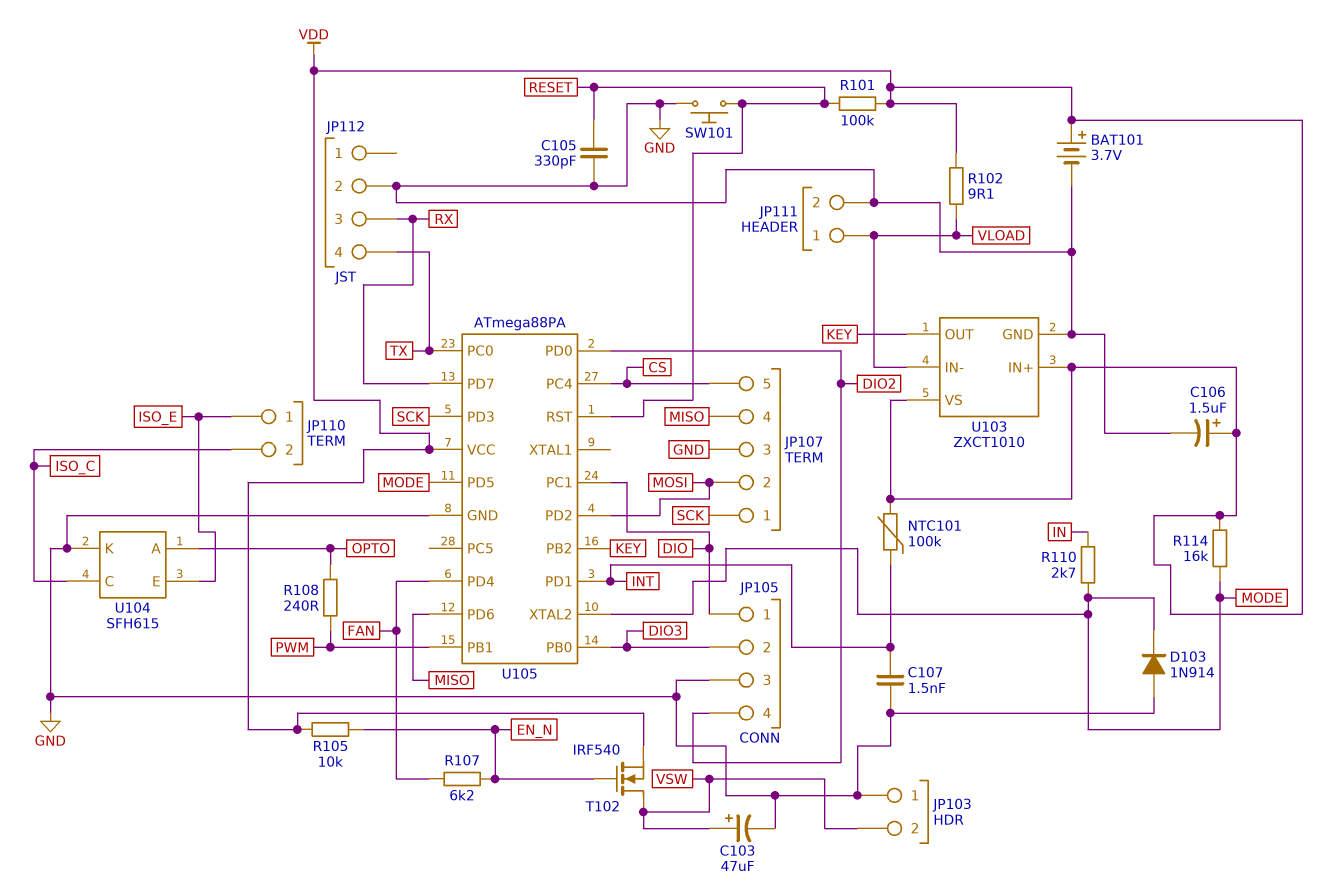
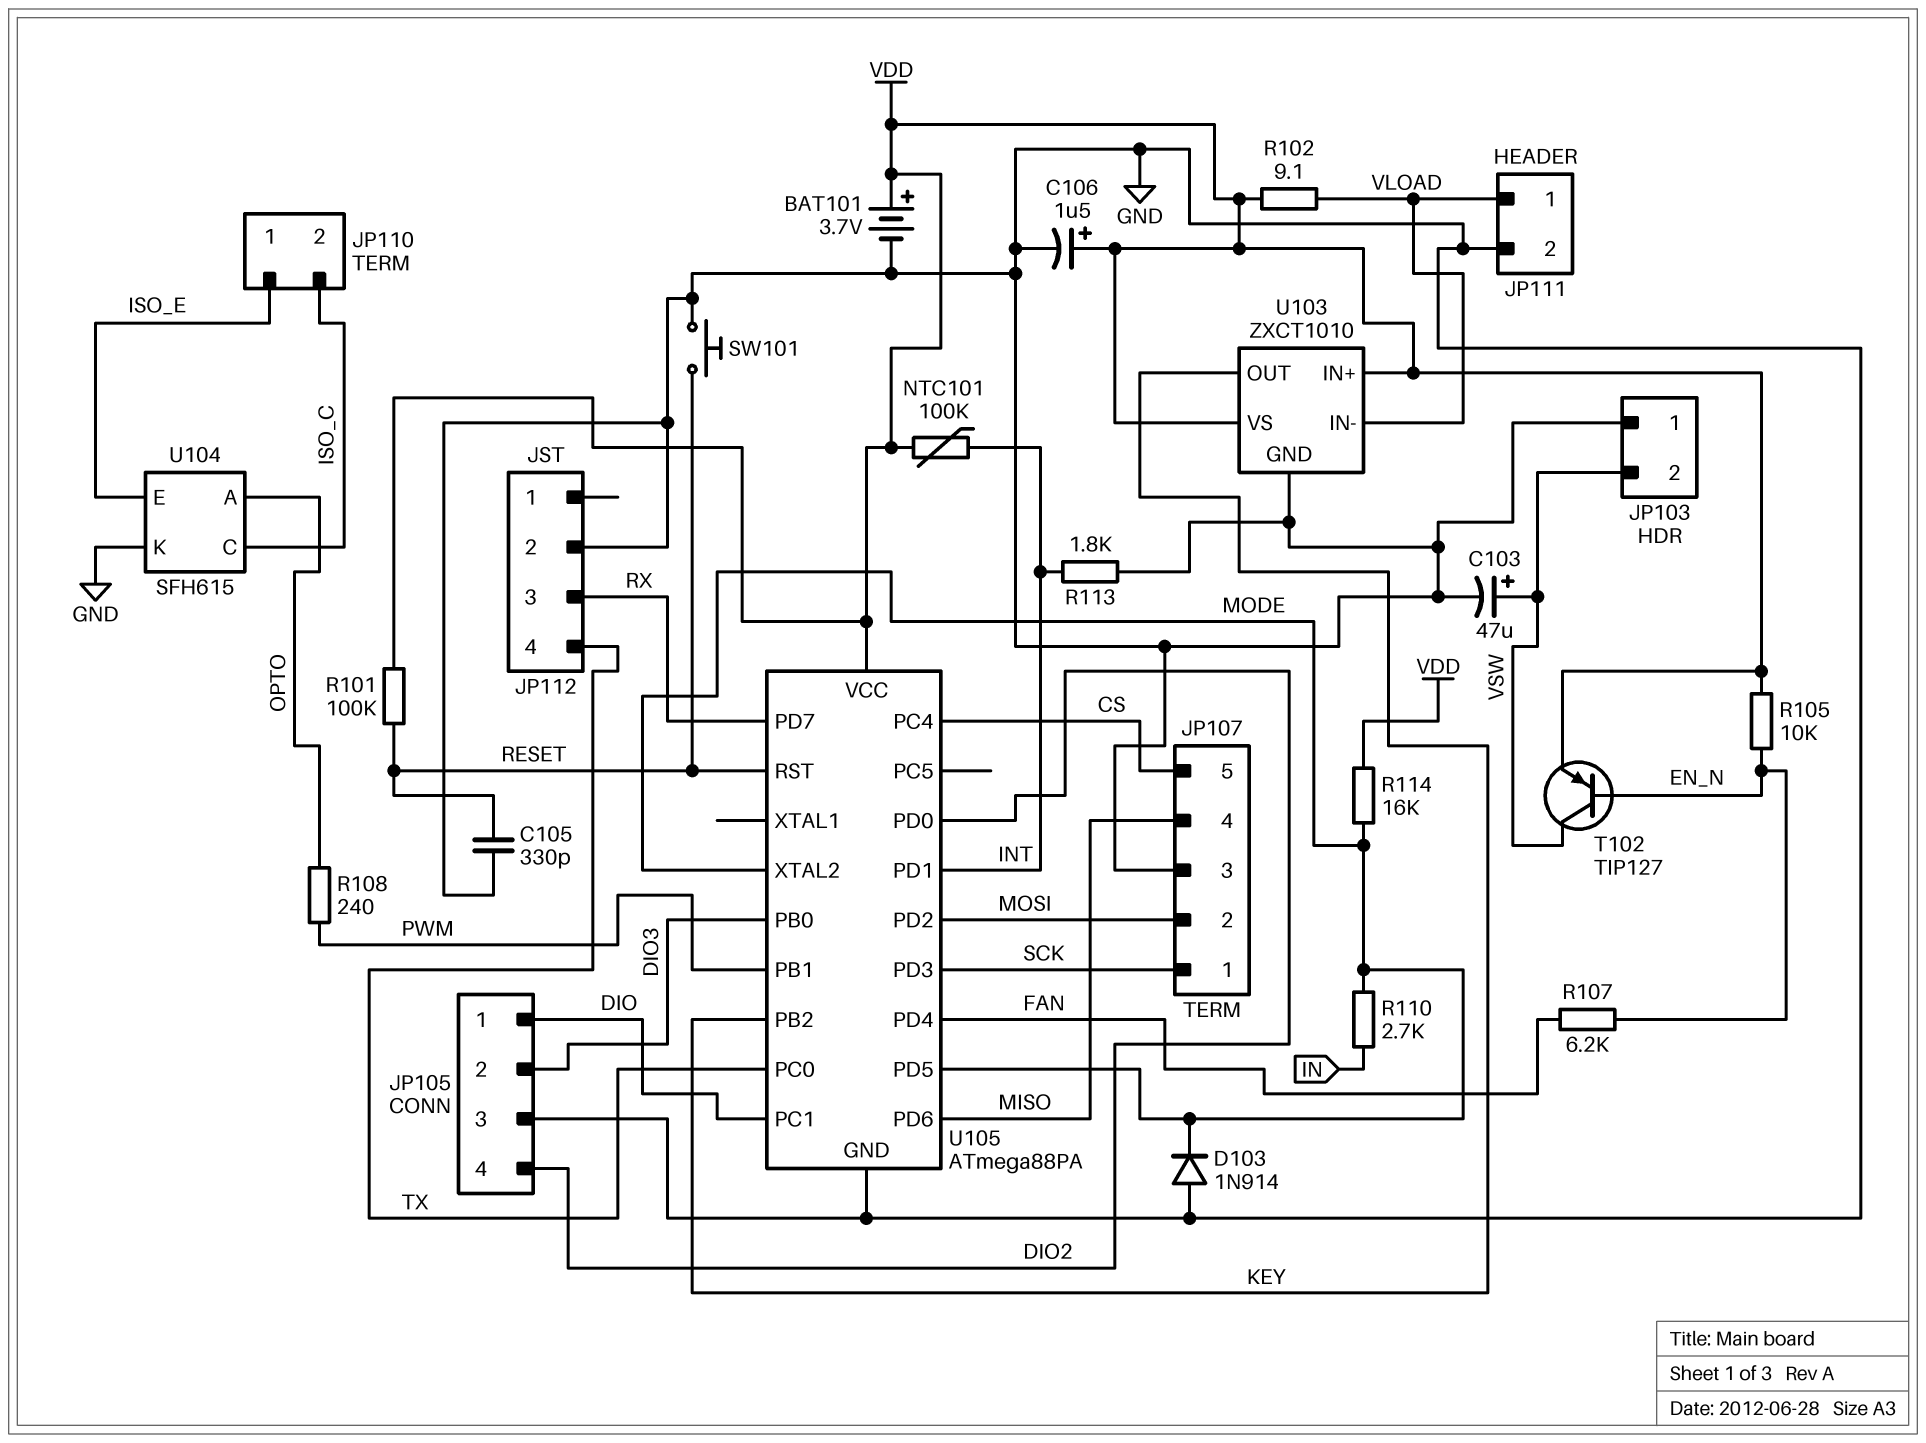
C107: 1.5nF (GND, INT) -> none
R113: none -> 1.8k (GND, INT)
T102: NMOS IRF540 (G EN_N, D VSW, S VDD) -> PNP TIP127 (B EN_N, C VSW, E VDD)

